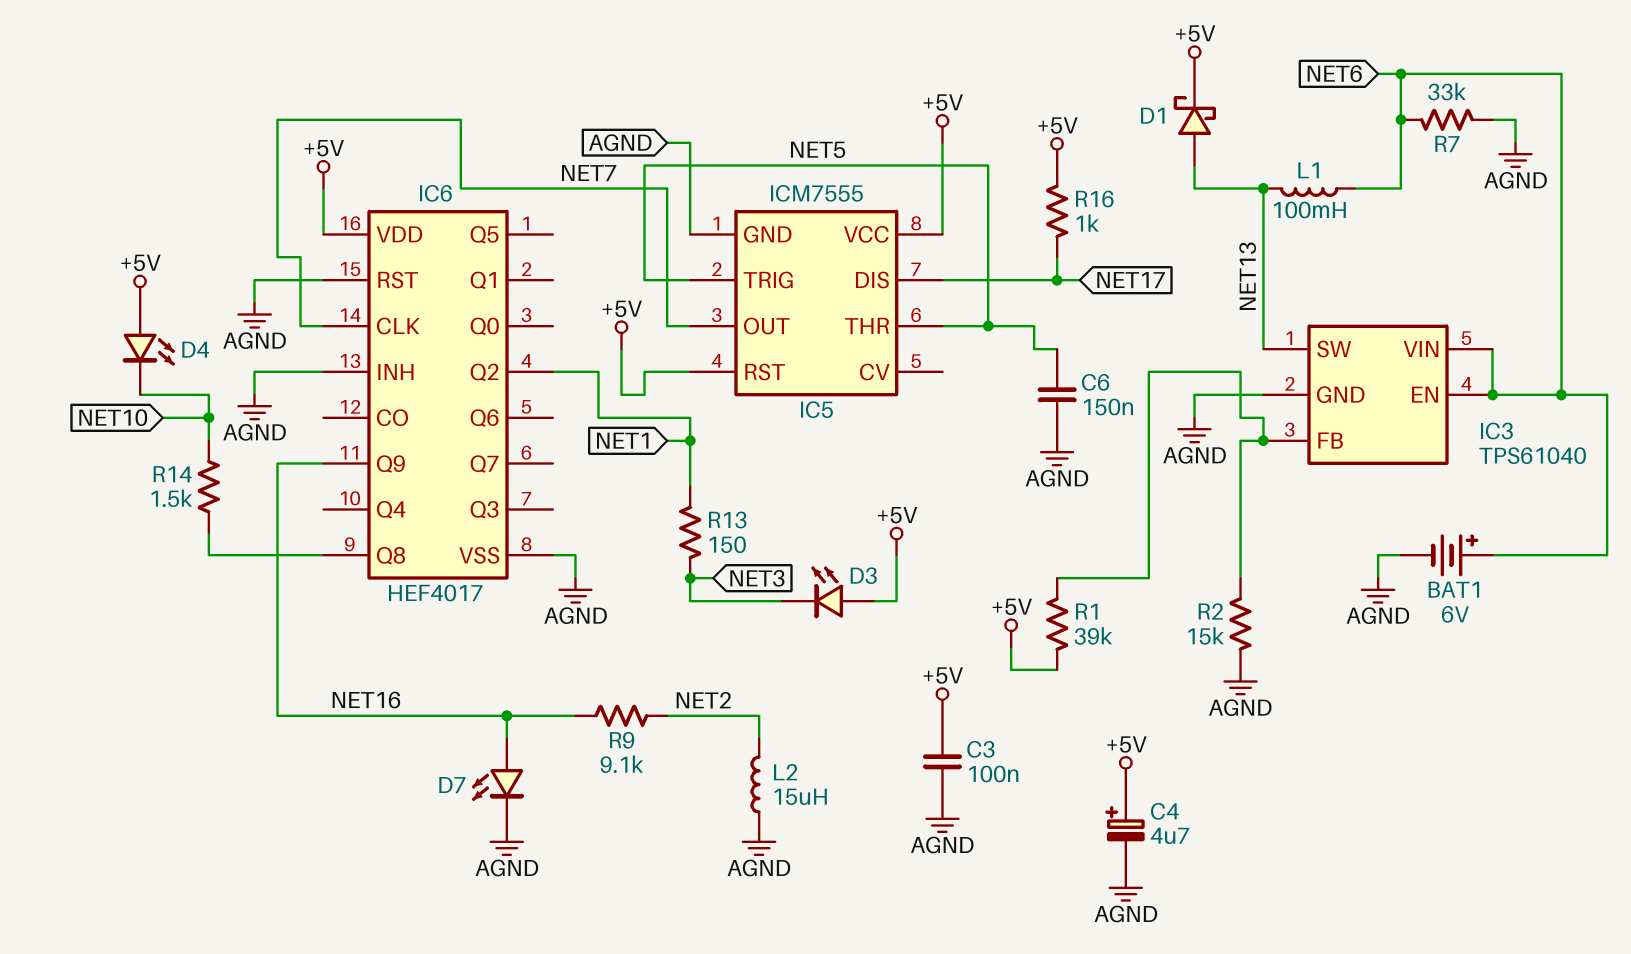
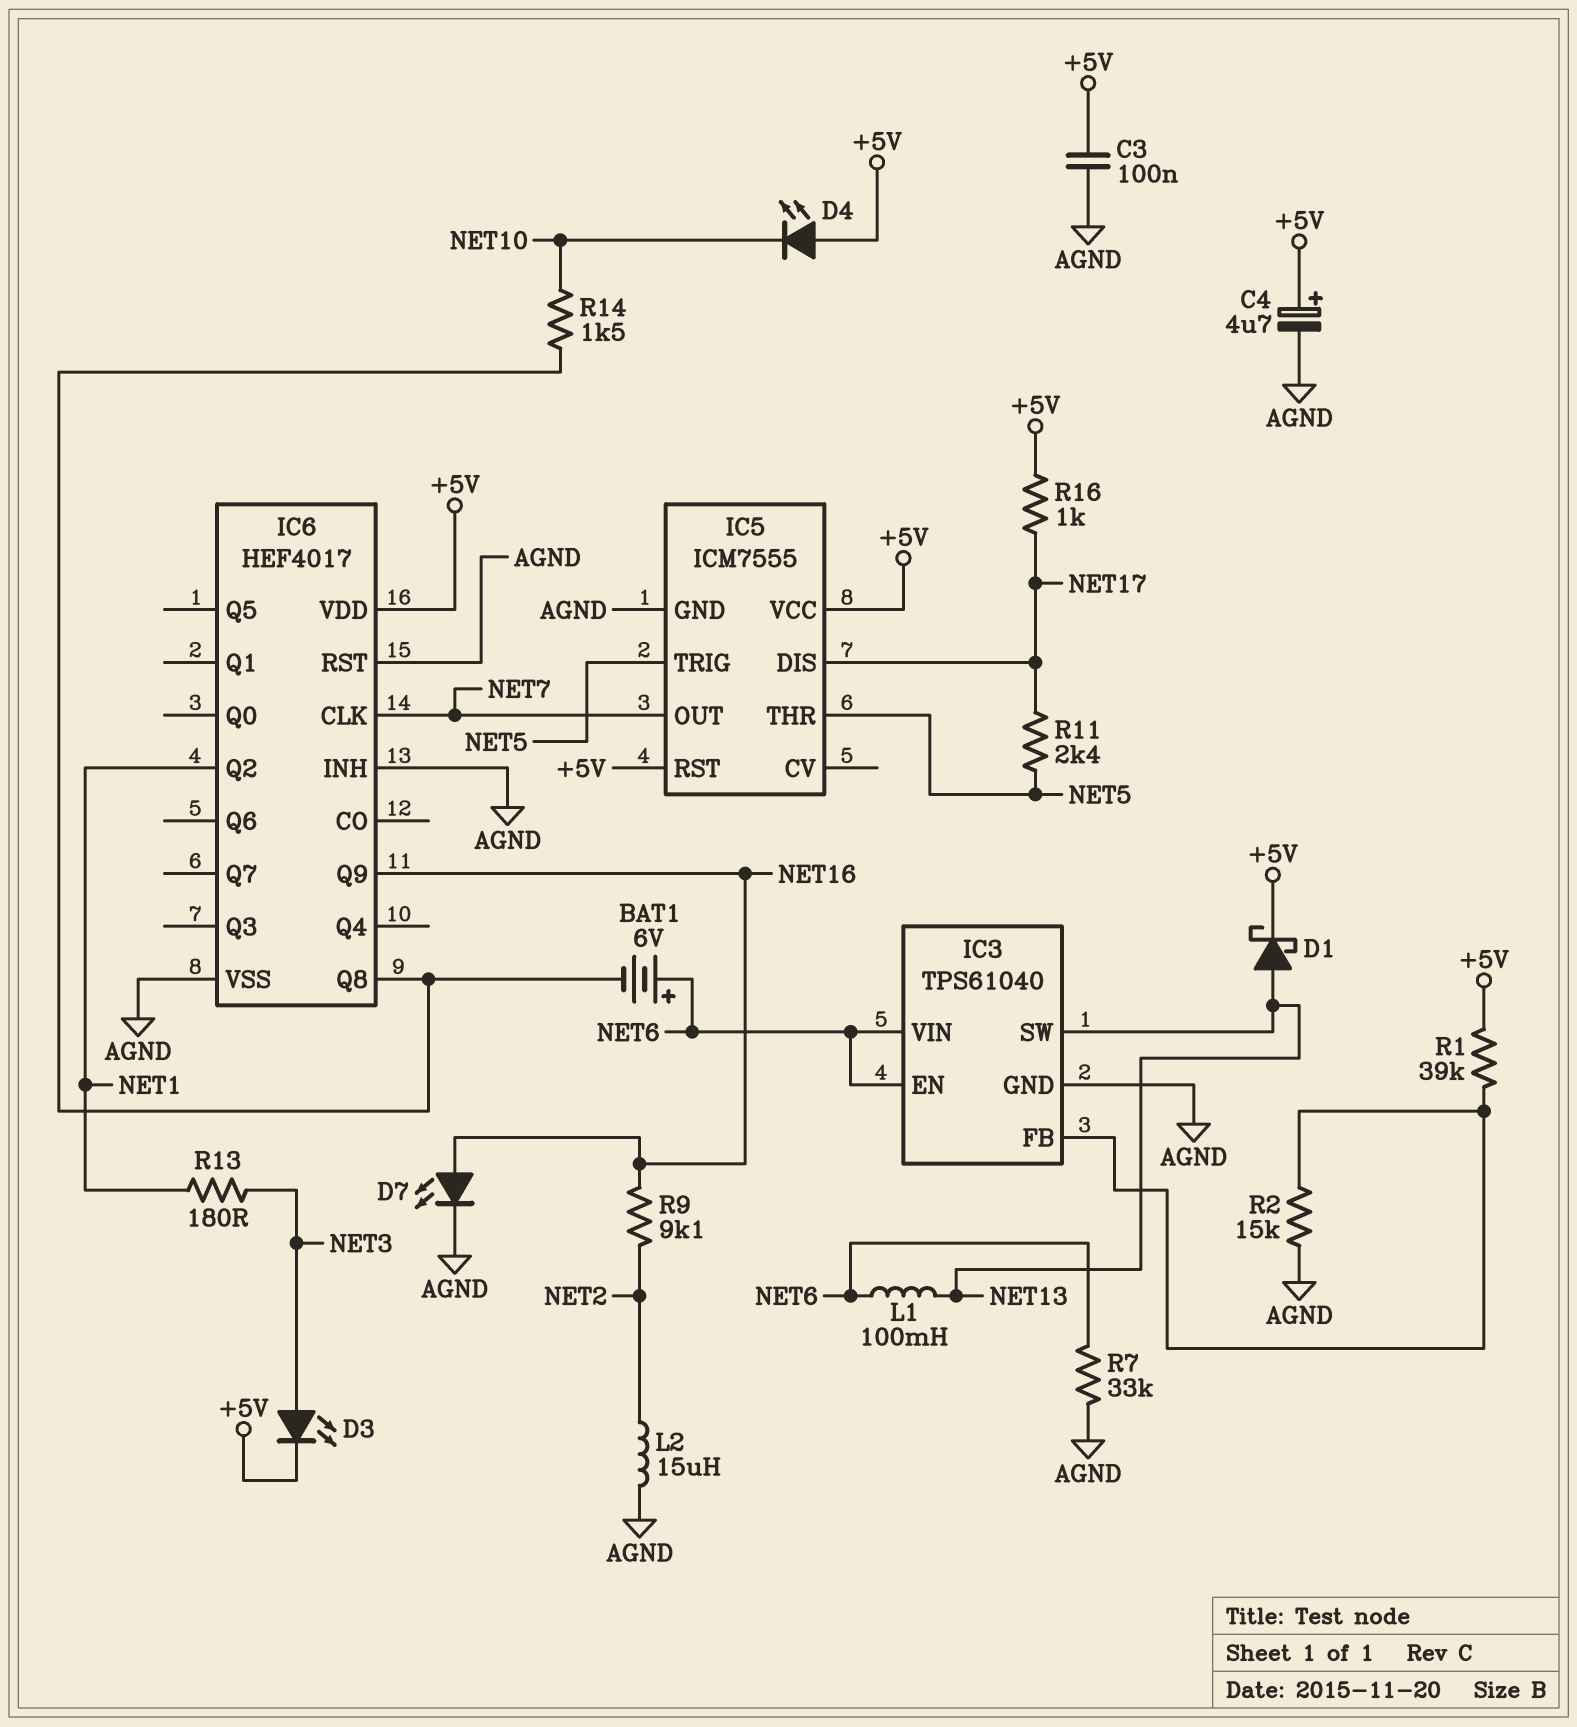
BAT1: 6V (plus NET6, minus AGND) -> 6V (plus NET6, minus IC6/Q8)
C6: 150nF (AGND, NET5) -> none
D3: LED (A +5V, K NET3) -> LED (A NET3, K +5V)
R11: none -> 2.4k (NET5, NET17)
R13: 150 (NET1, NET3) -> 180 (NET1, NET3)

